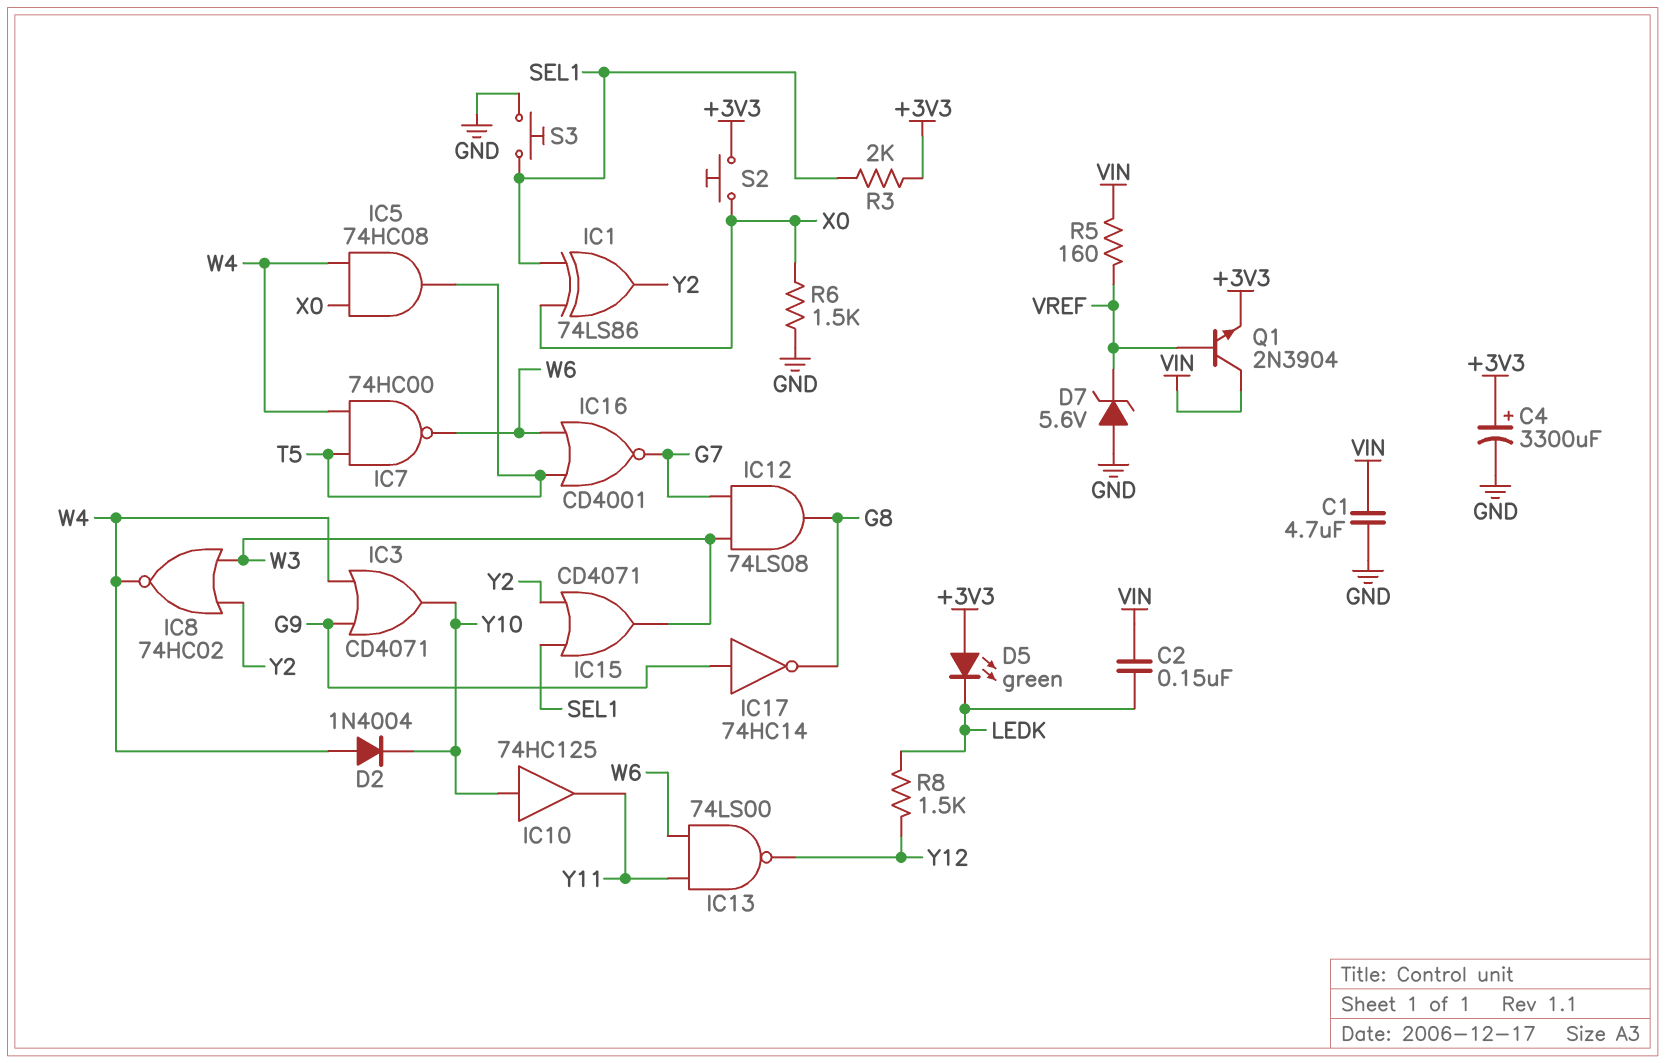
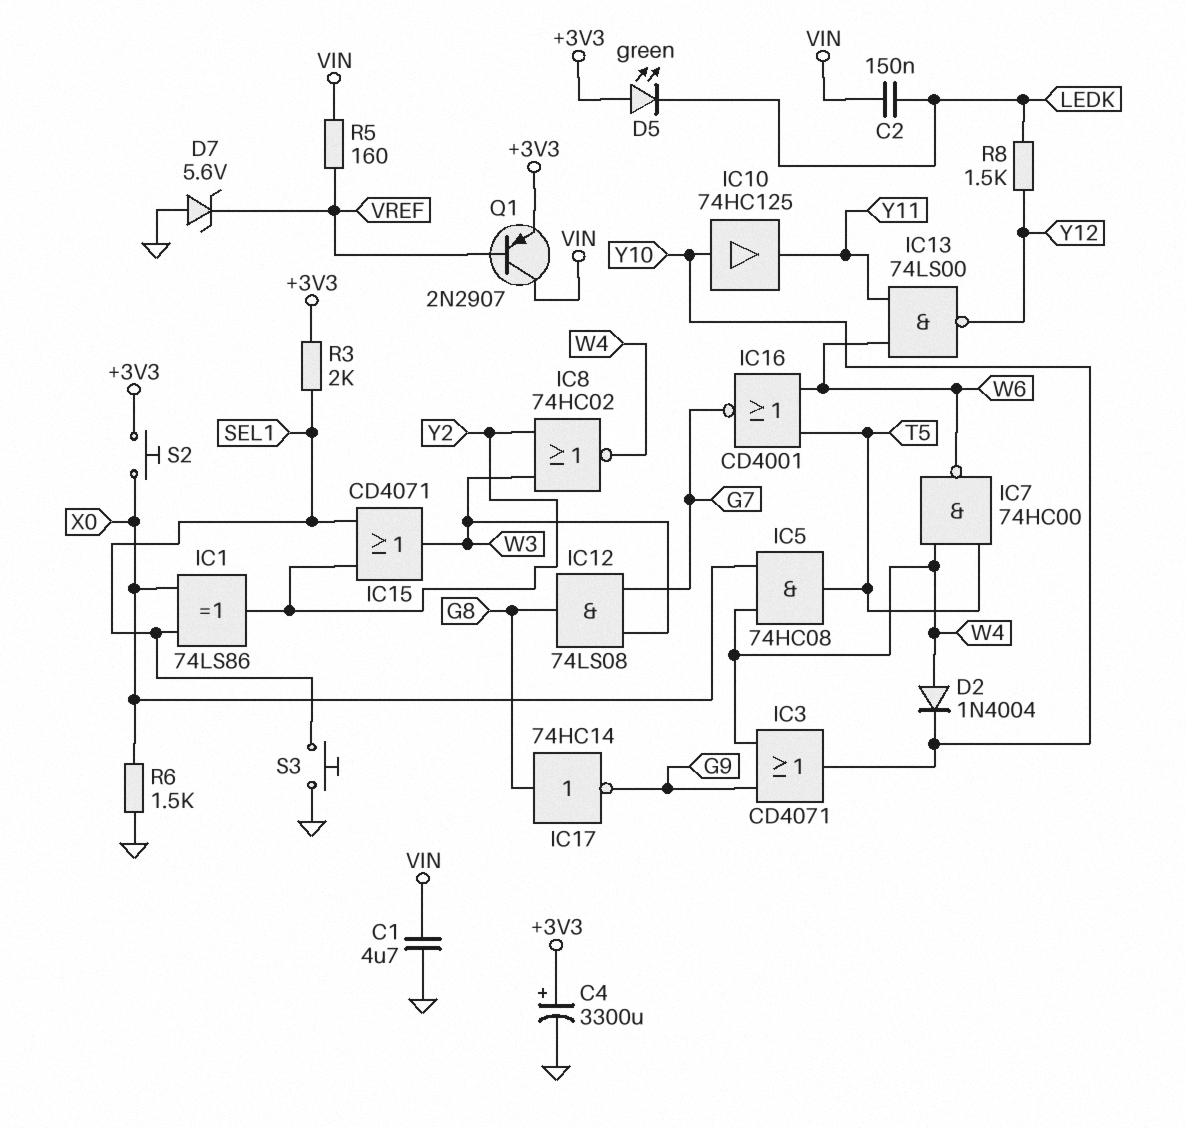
IC17: NOT 74HC14 (in G9, out G8) -> NOT 74HC14 (in G8, out G9)
Q1: NPN 2N3904 (B VREF, C VIN, E +3V3) -> PNP 2N2907 (B VREF, C VIN, E +3V3)

